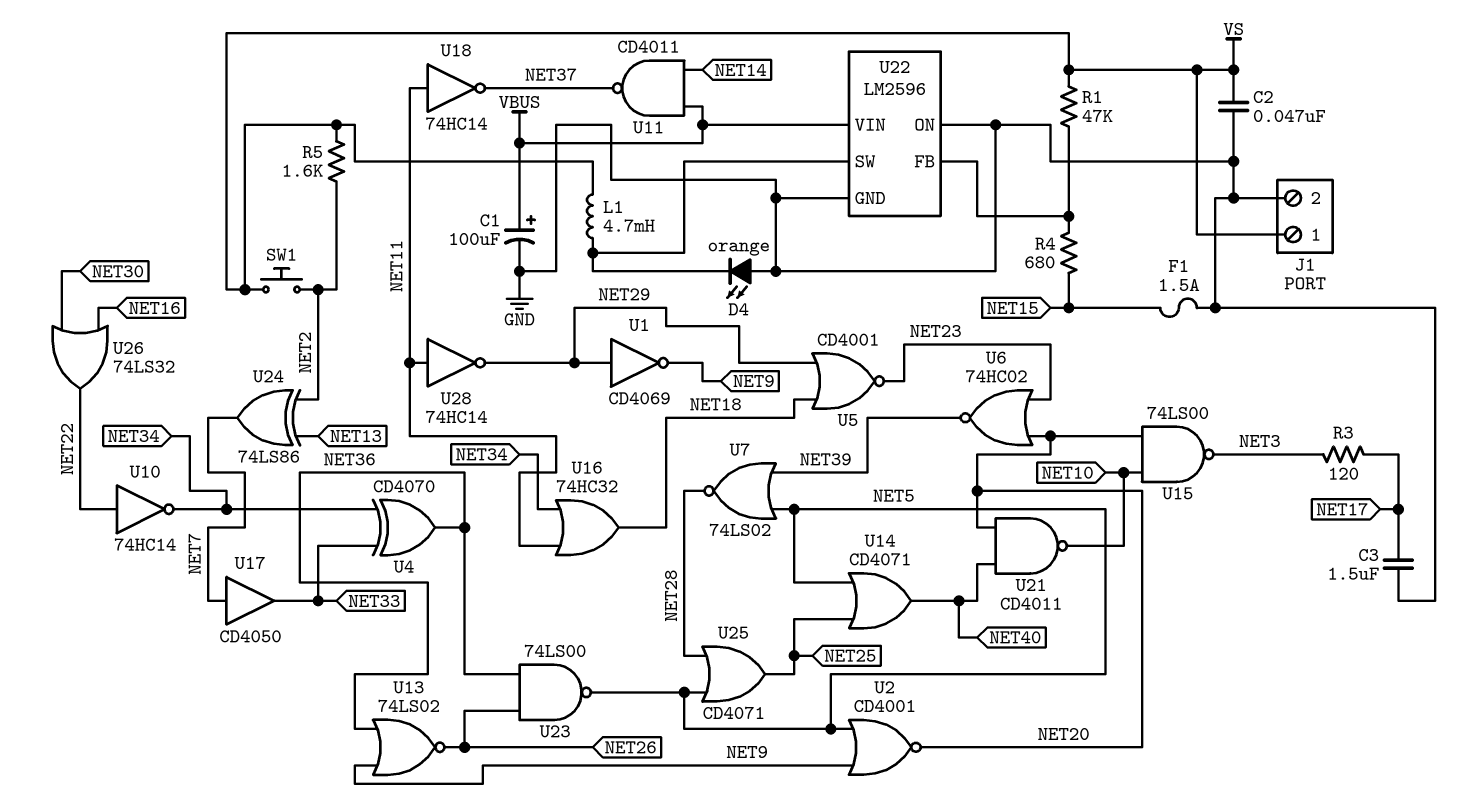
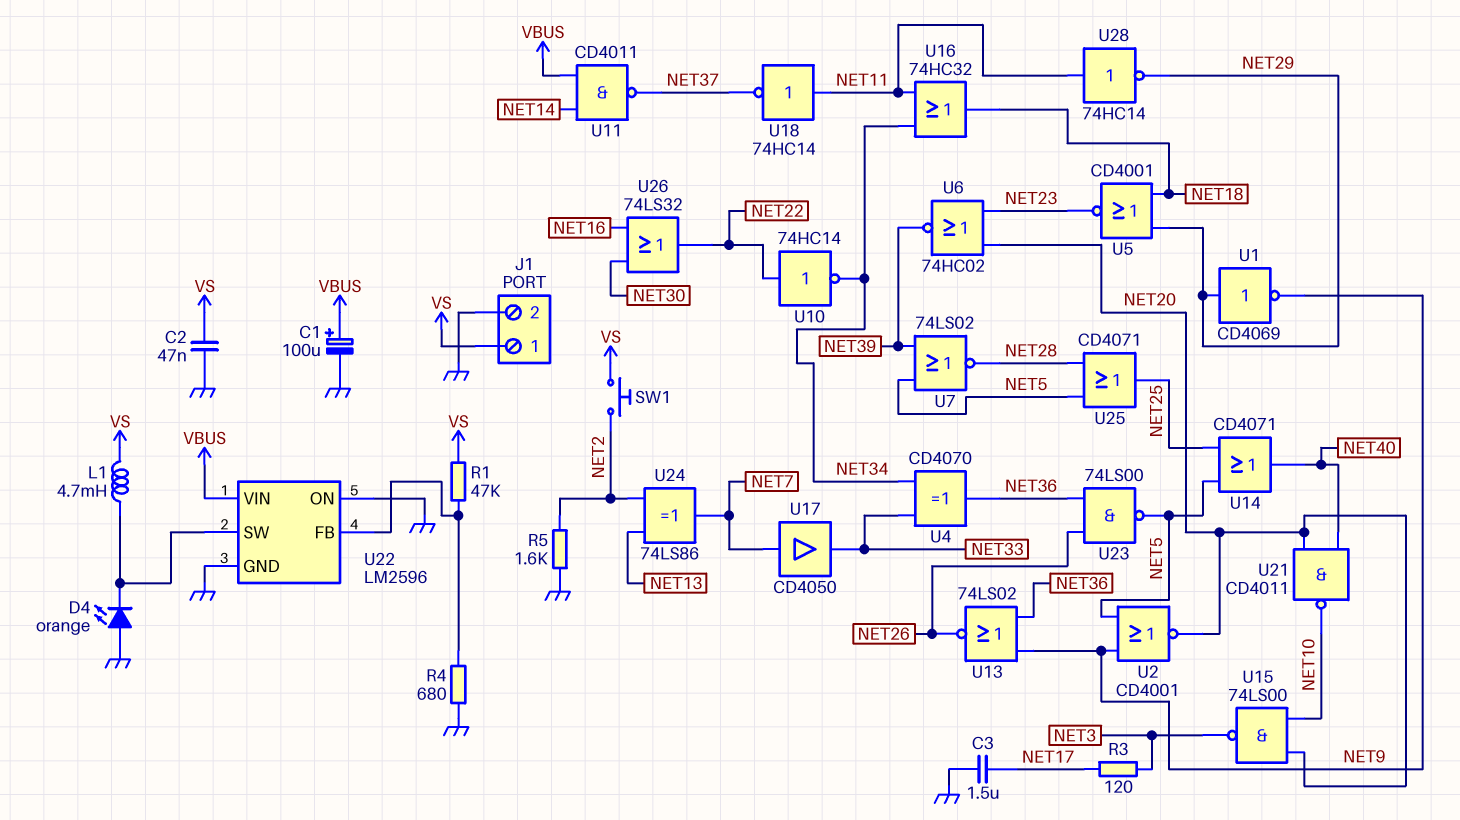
F1: 1.5A (GND, NET15) -> none
R4: 680 (NET15, U22/FB) -> 680 (GND, U22/FB)
R5: 1.6k (NET2, VS) -> 1.6k (GND, NET2)

